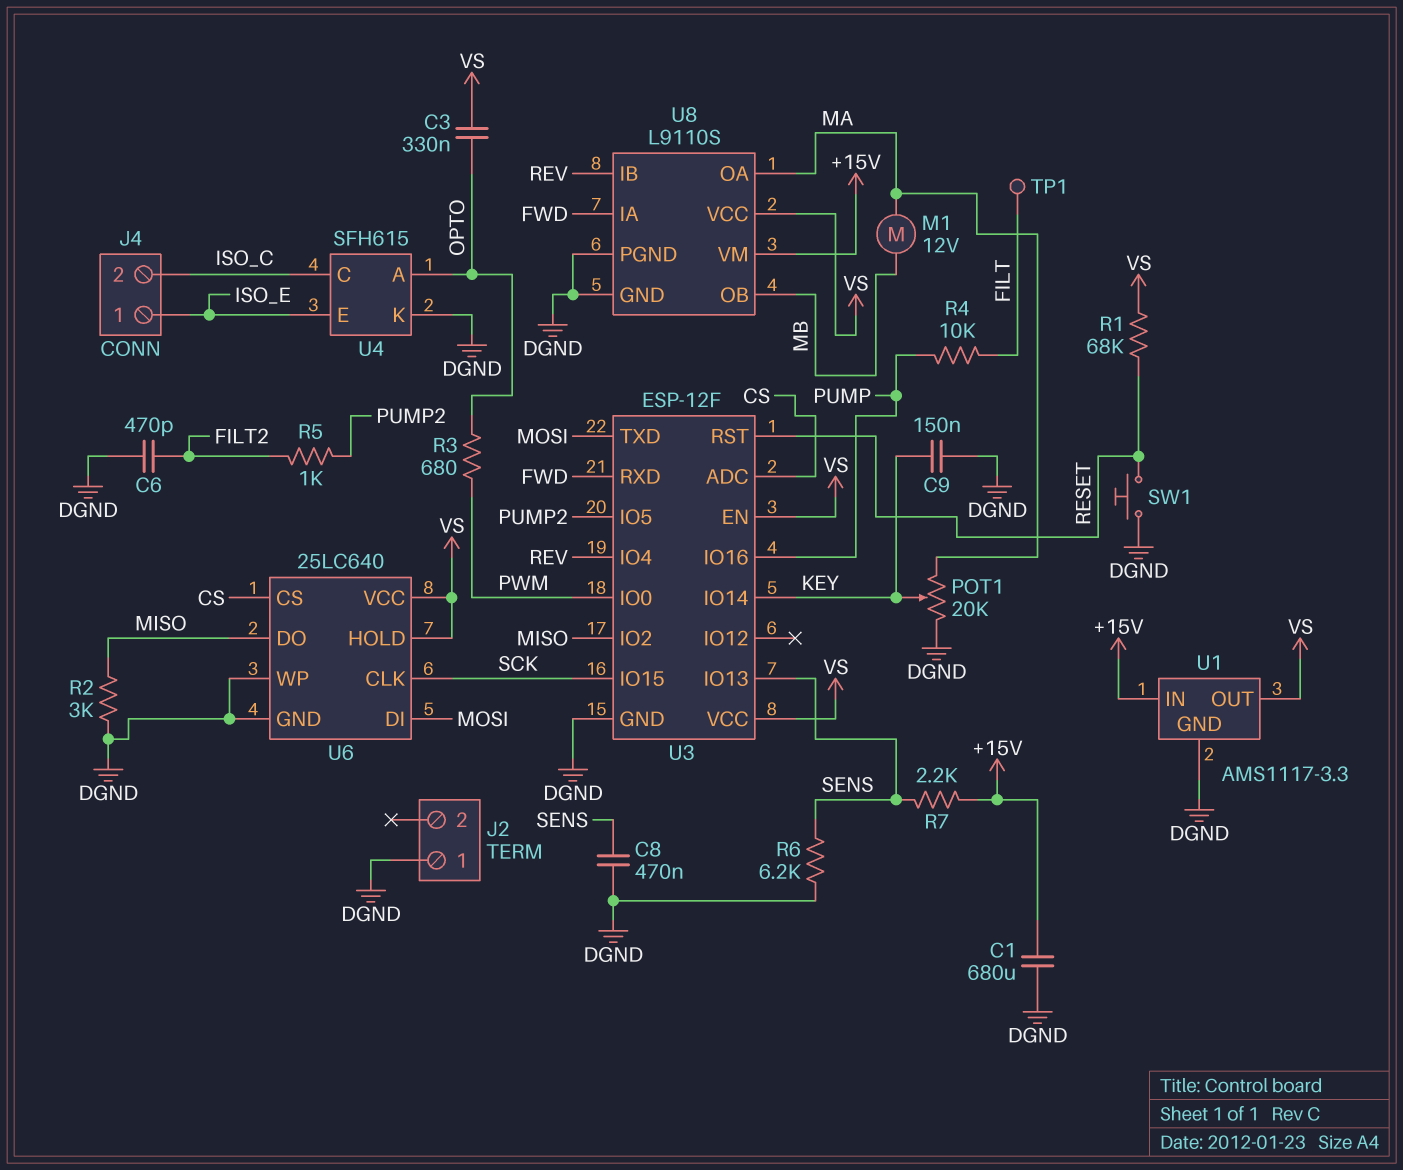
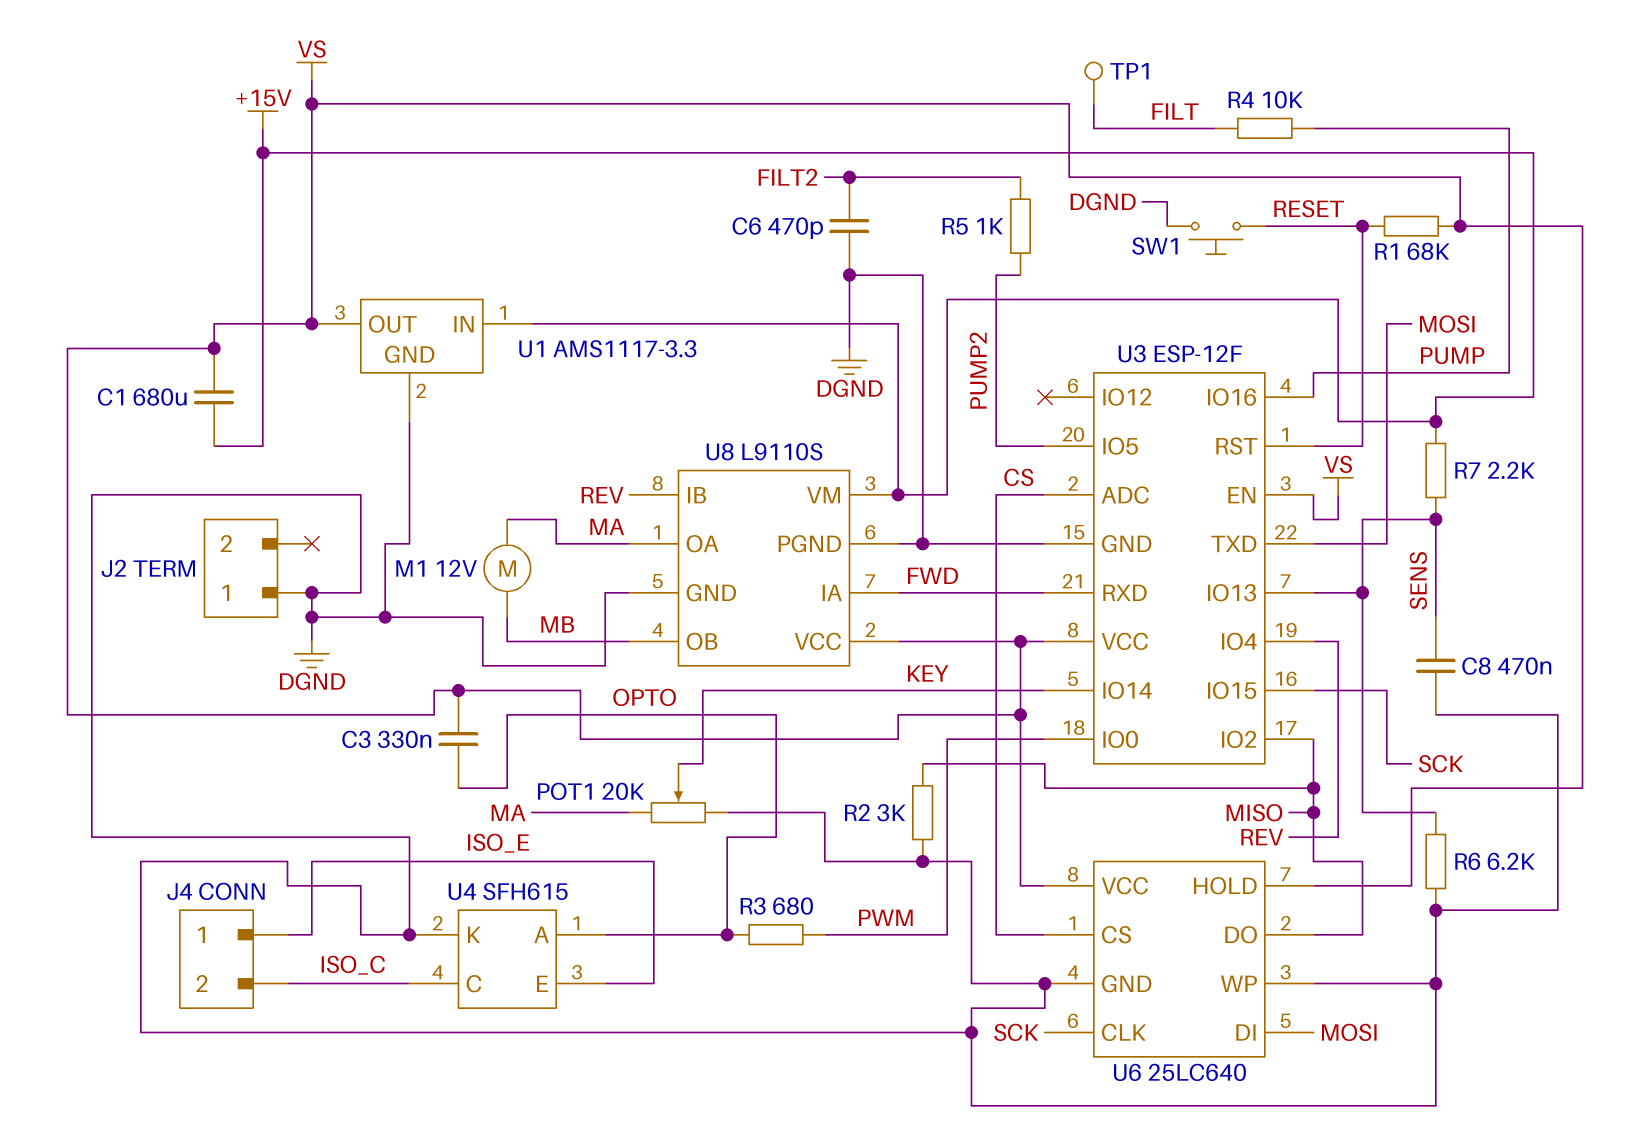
C1: 680uF (+15V, DGND) -> 680uF (+15V, VS)
C9: 150nF (DGND, KEY) -> none

